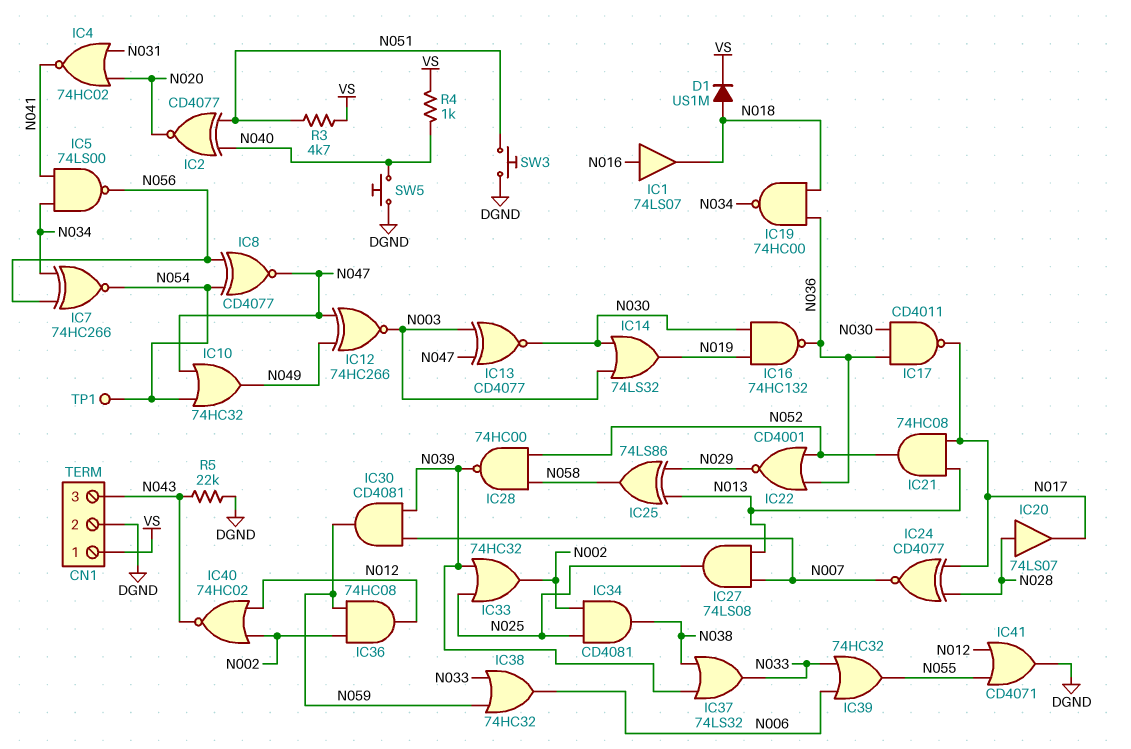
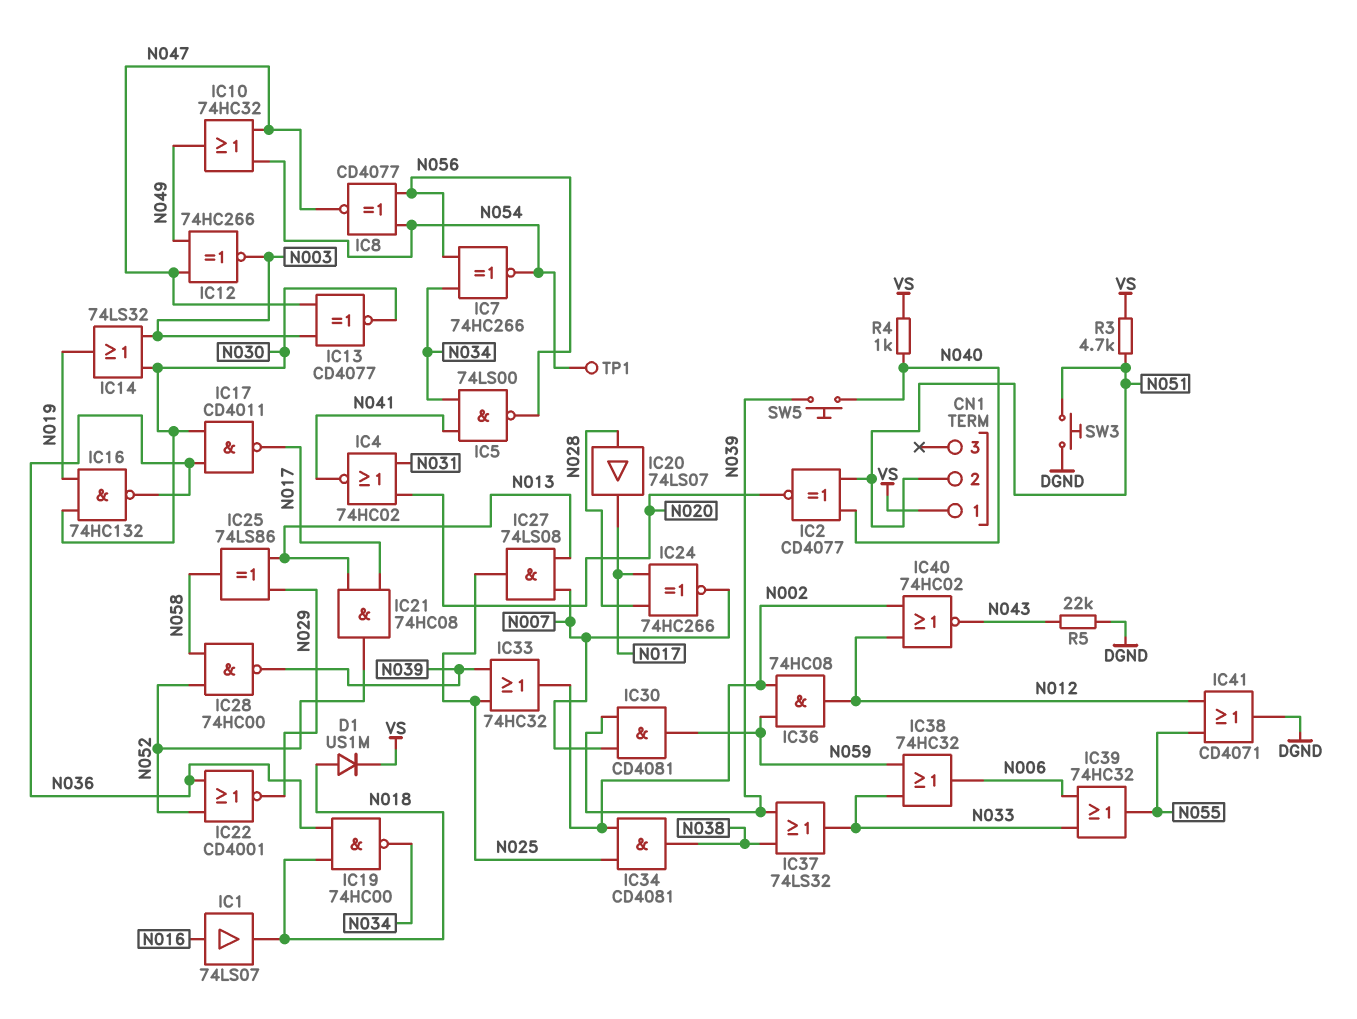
CN1 pin 2: DGND -> N051
CN1 pin 3: N043 -> none
IC24: XNOR CD4077 (in N017, in N028, out N007) -> XNOR 74HC266 (in N017, in N028, out N007)
SW5: button (DGND, N040) -> button (N039, N040)

